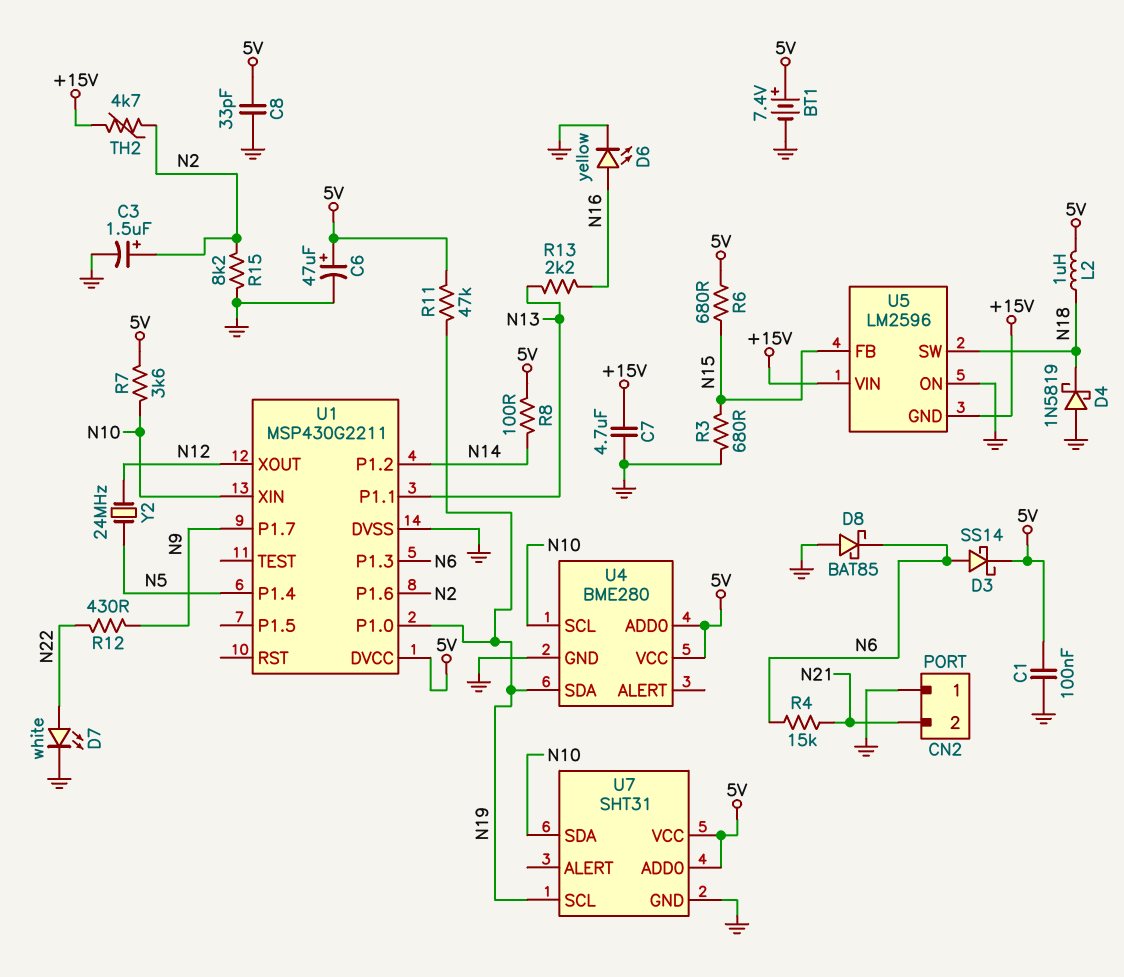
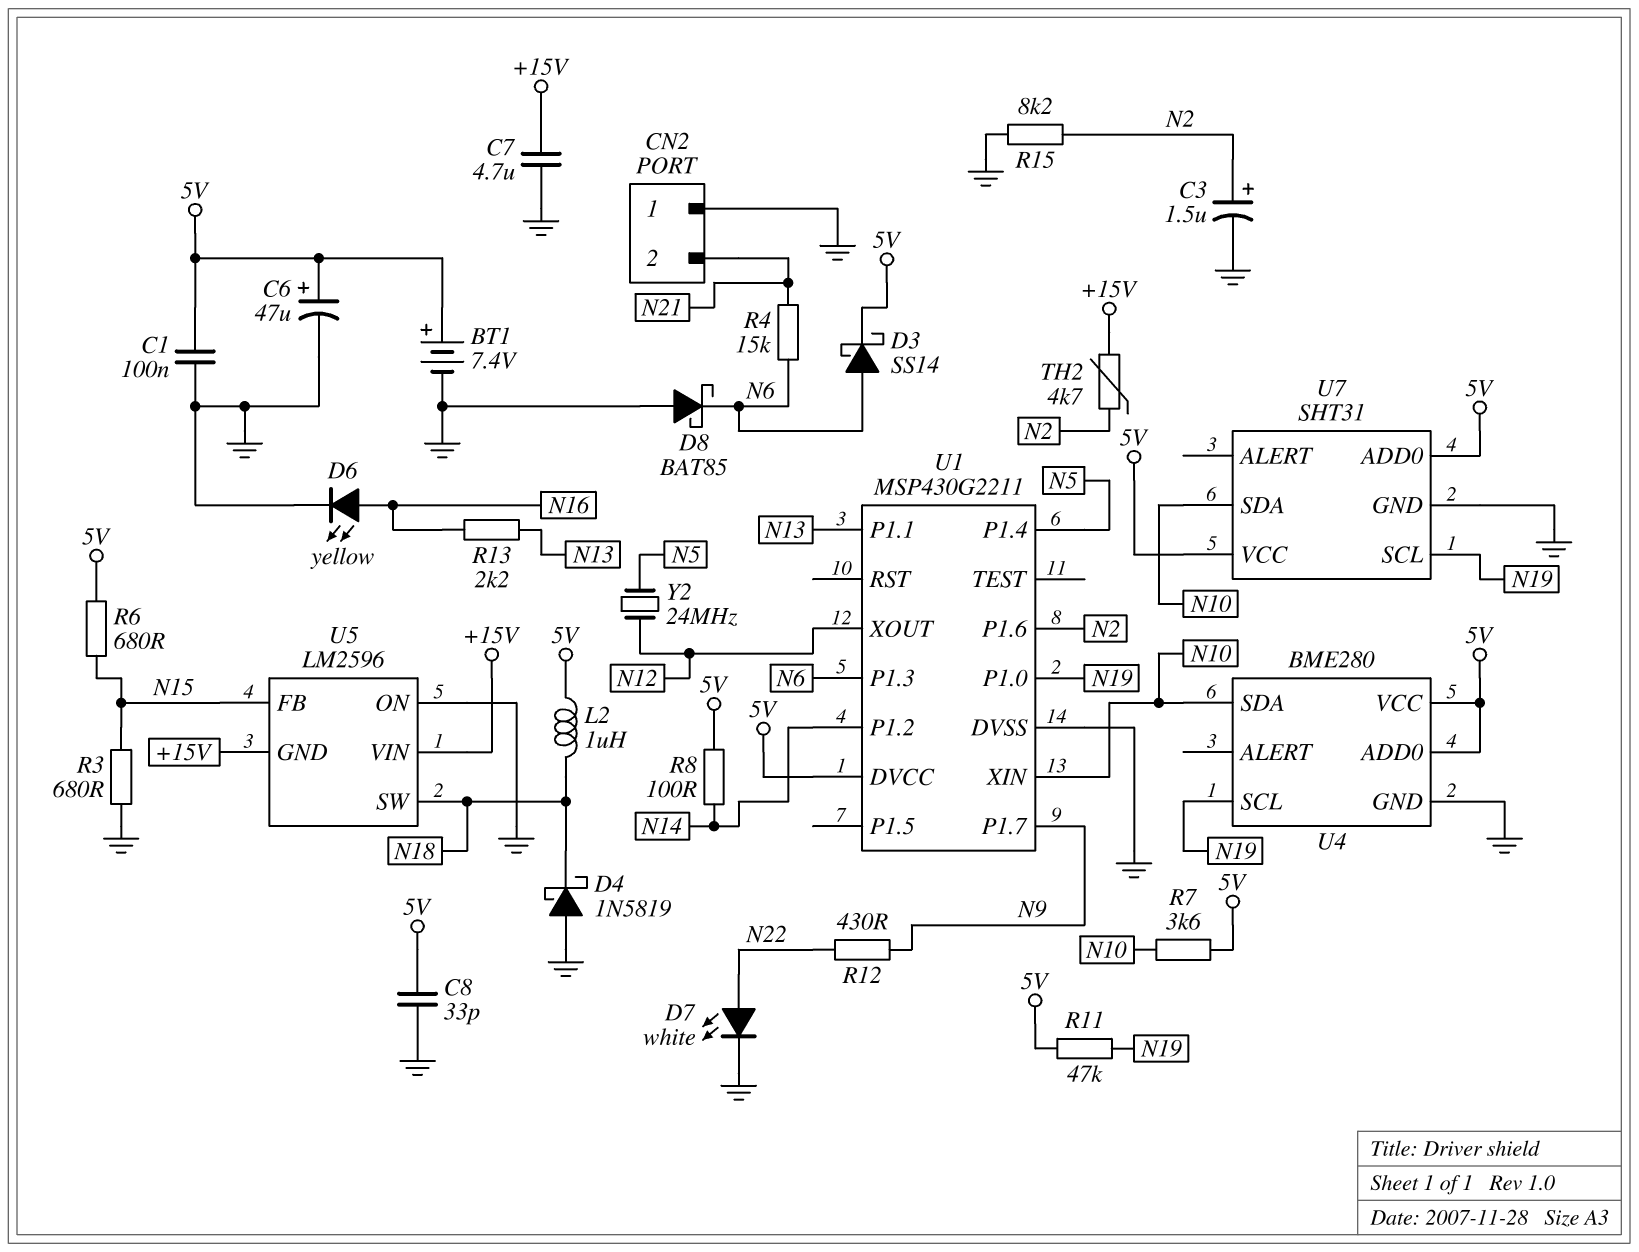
U4 pin SCL: N10 -> N19
U4 pin SDA: N19 -> N10

